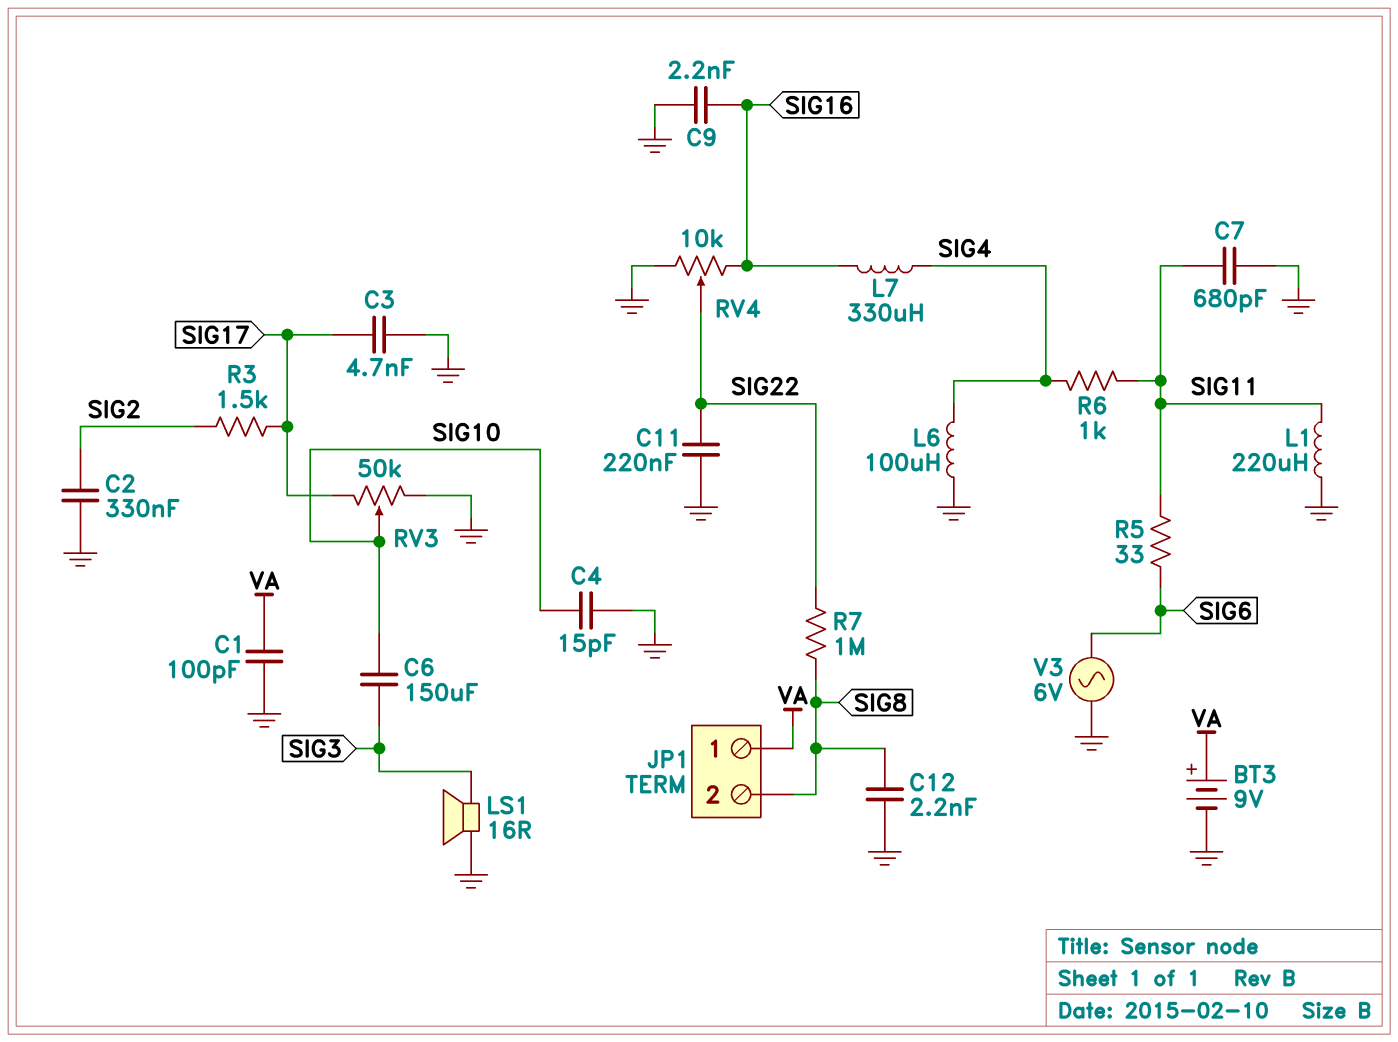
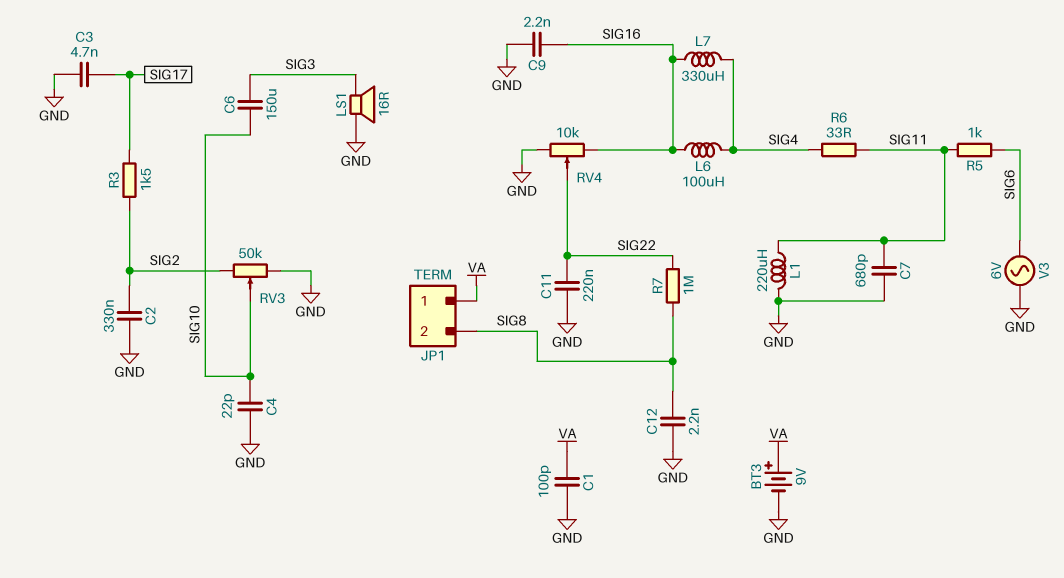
C4: 15pF (GND, SIG10) -> 22pF (GND, SIG10)
L6: 100uH (GND, SIG4) -> 100uH (SIG4, SIG16)
R5: 33 (SIG6, SIG11) -> 1k (SIG6, SIG11)
R6: 1k (SIG4, SIG11) -> 33 (SIG4, SIG11)
RV3: 50k (GND, SIG17, wiper SIG10) -> 50k (GND, SIG2, wiper SIG10)

